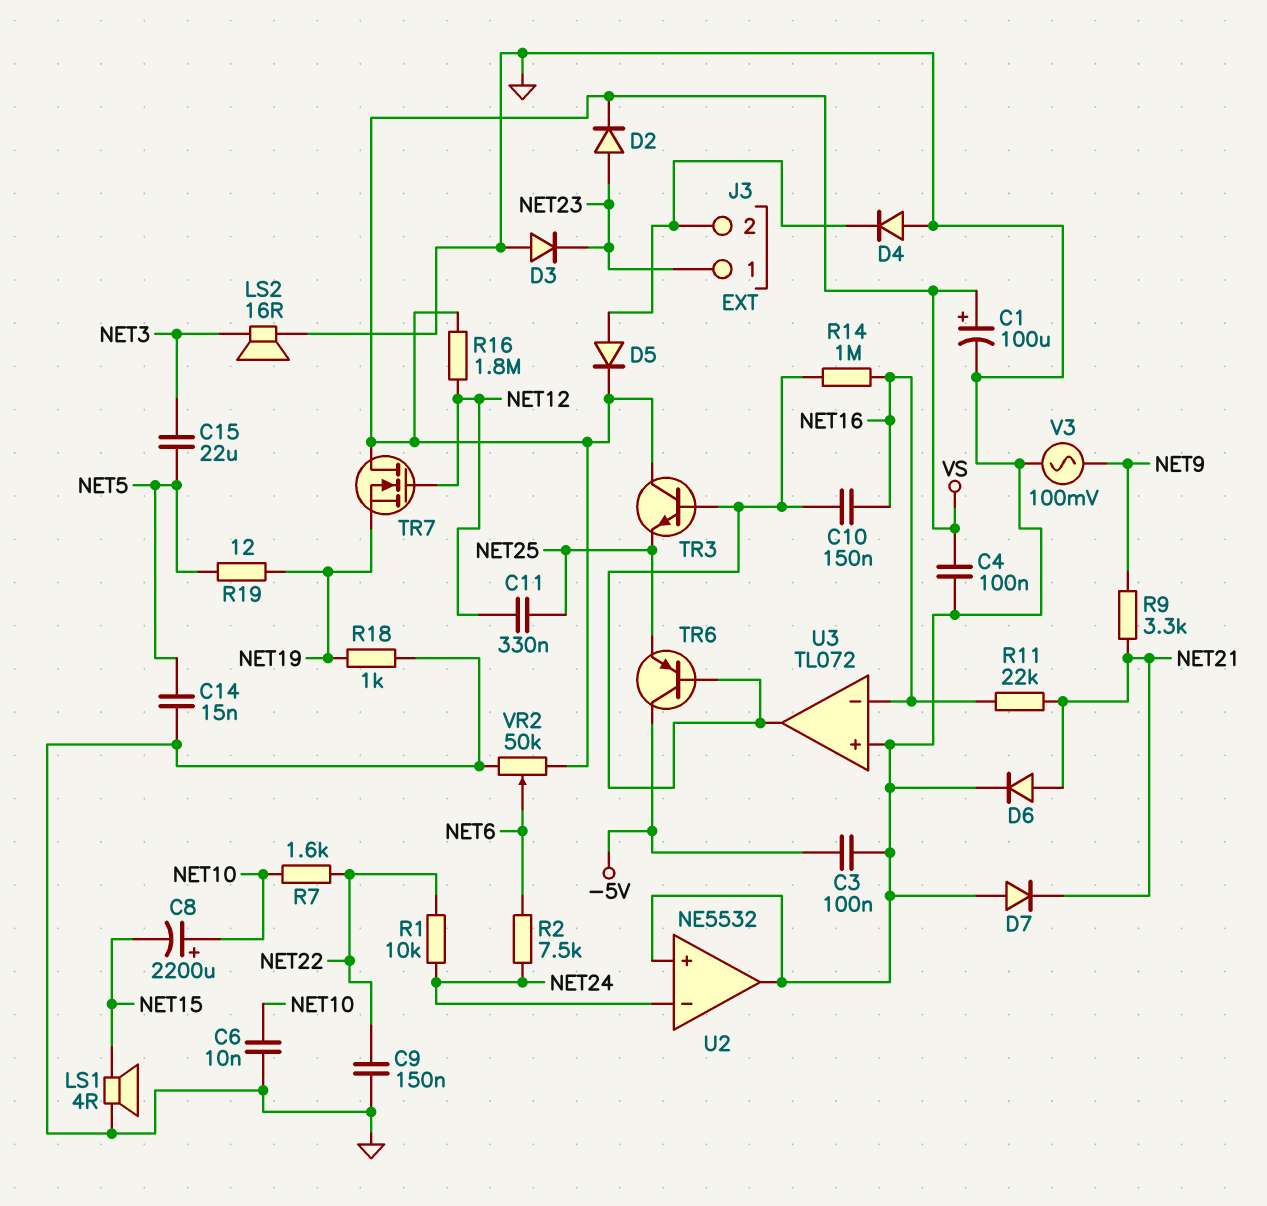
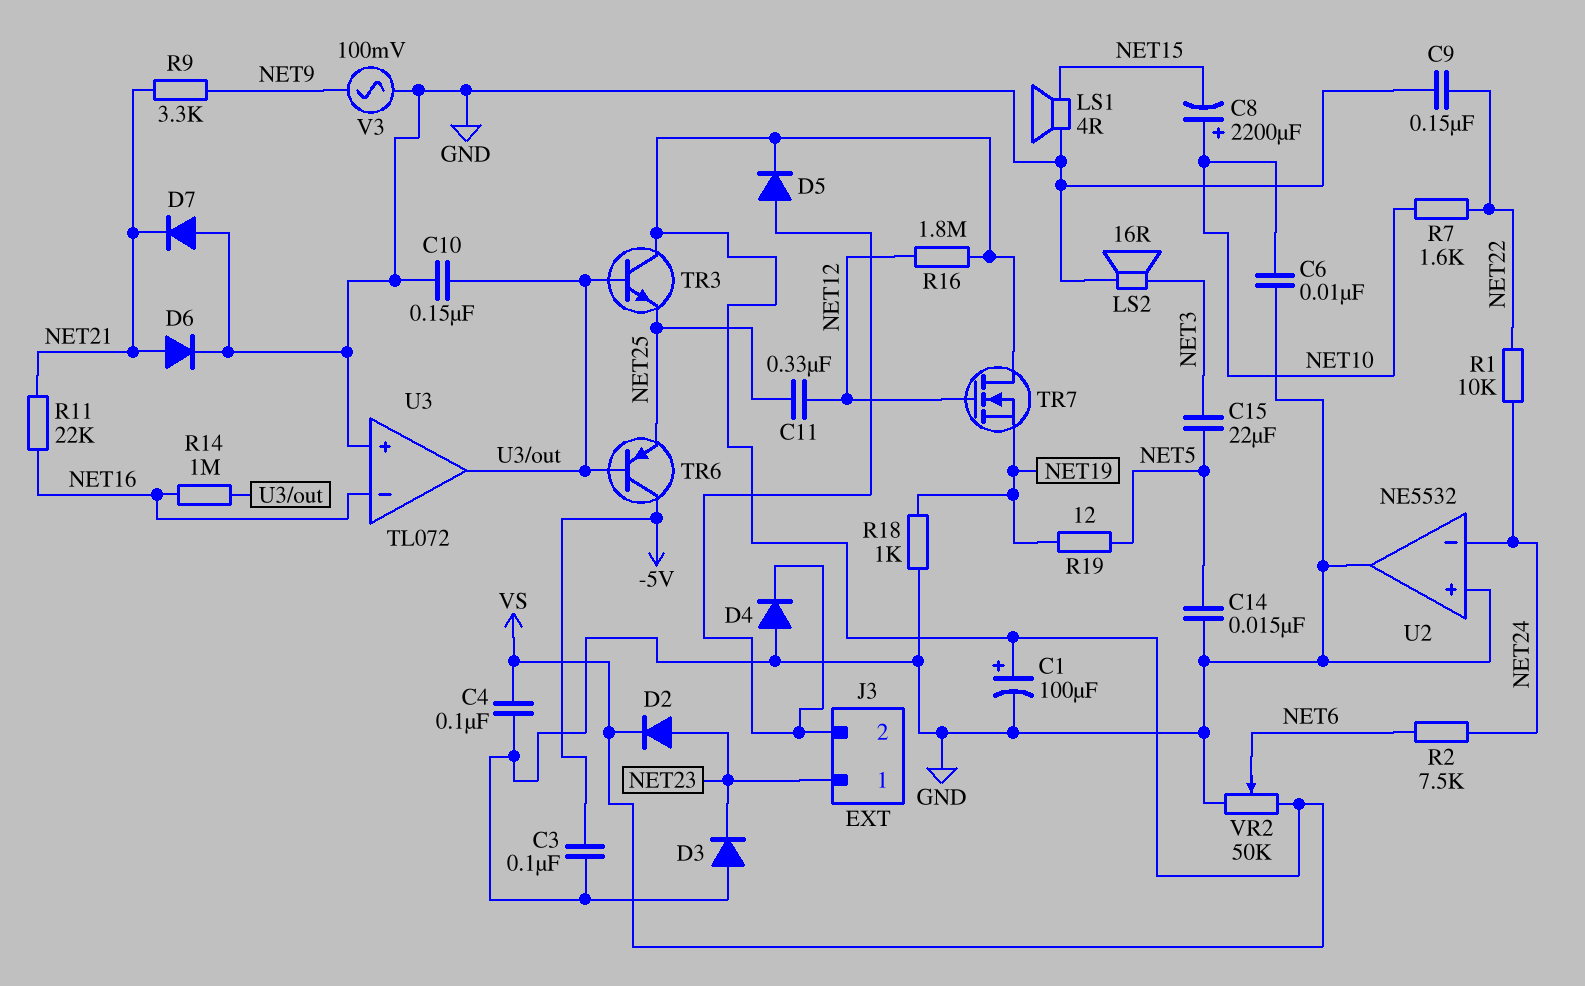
C10: 150nF (NET16, U3/out) -> 150nF (GND, U3/out)

